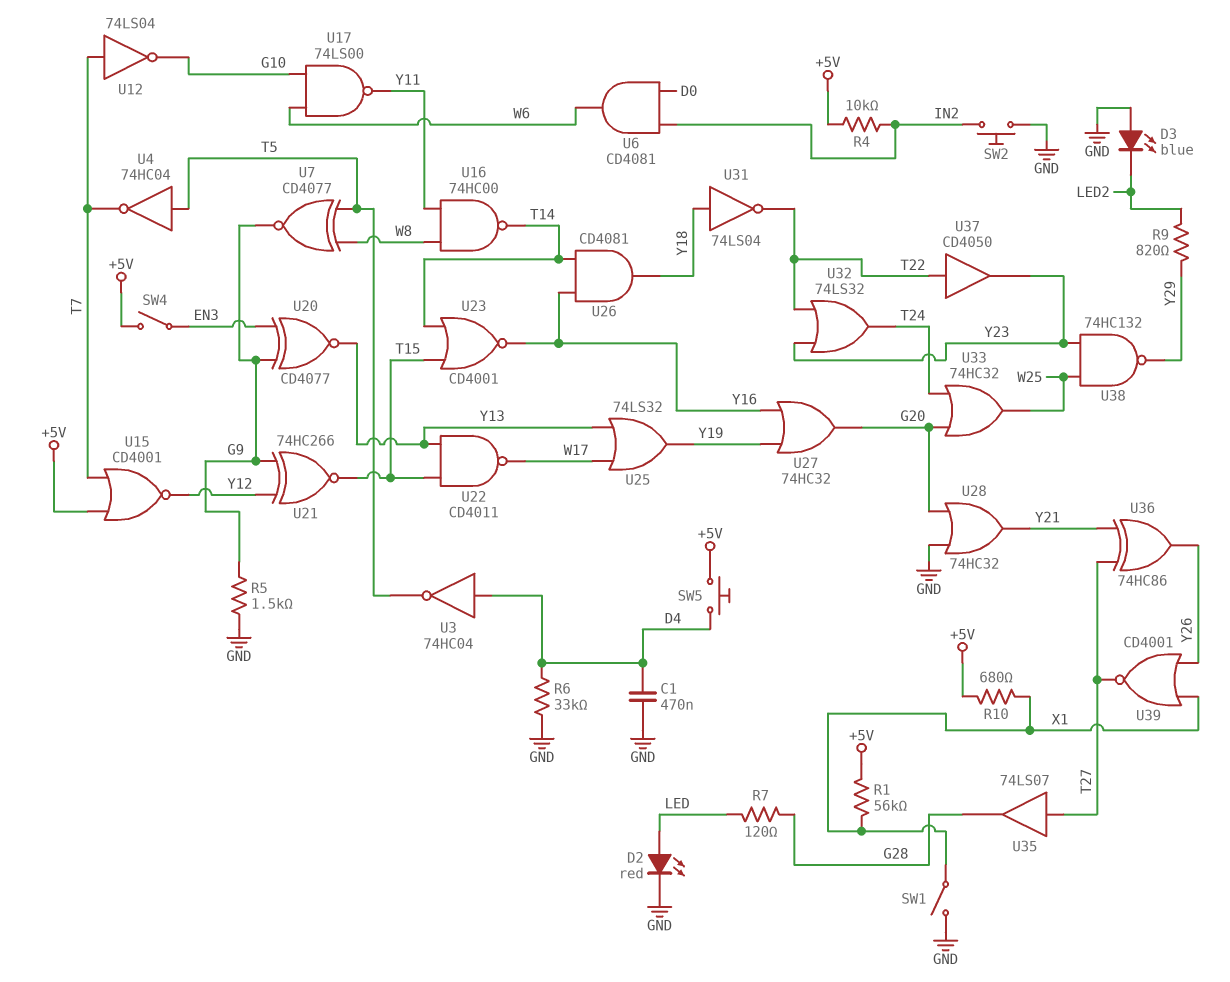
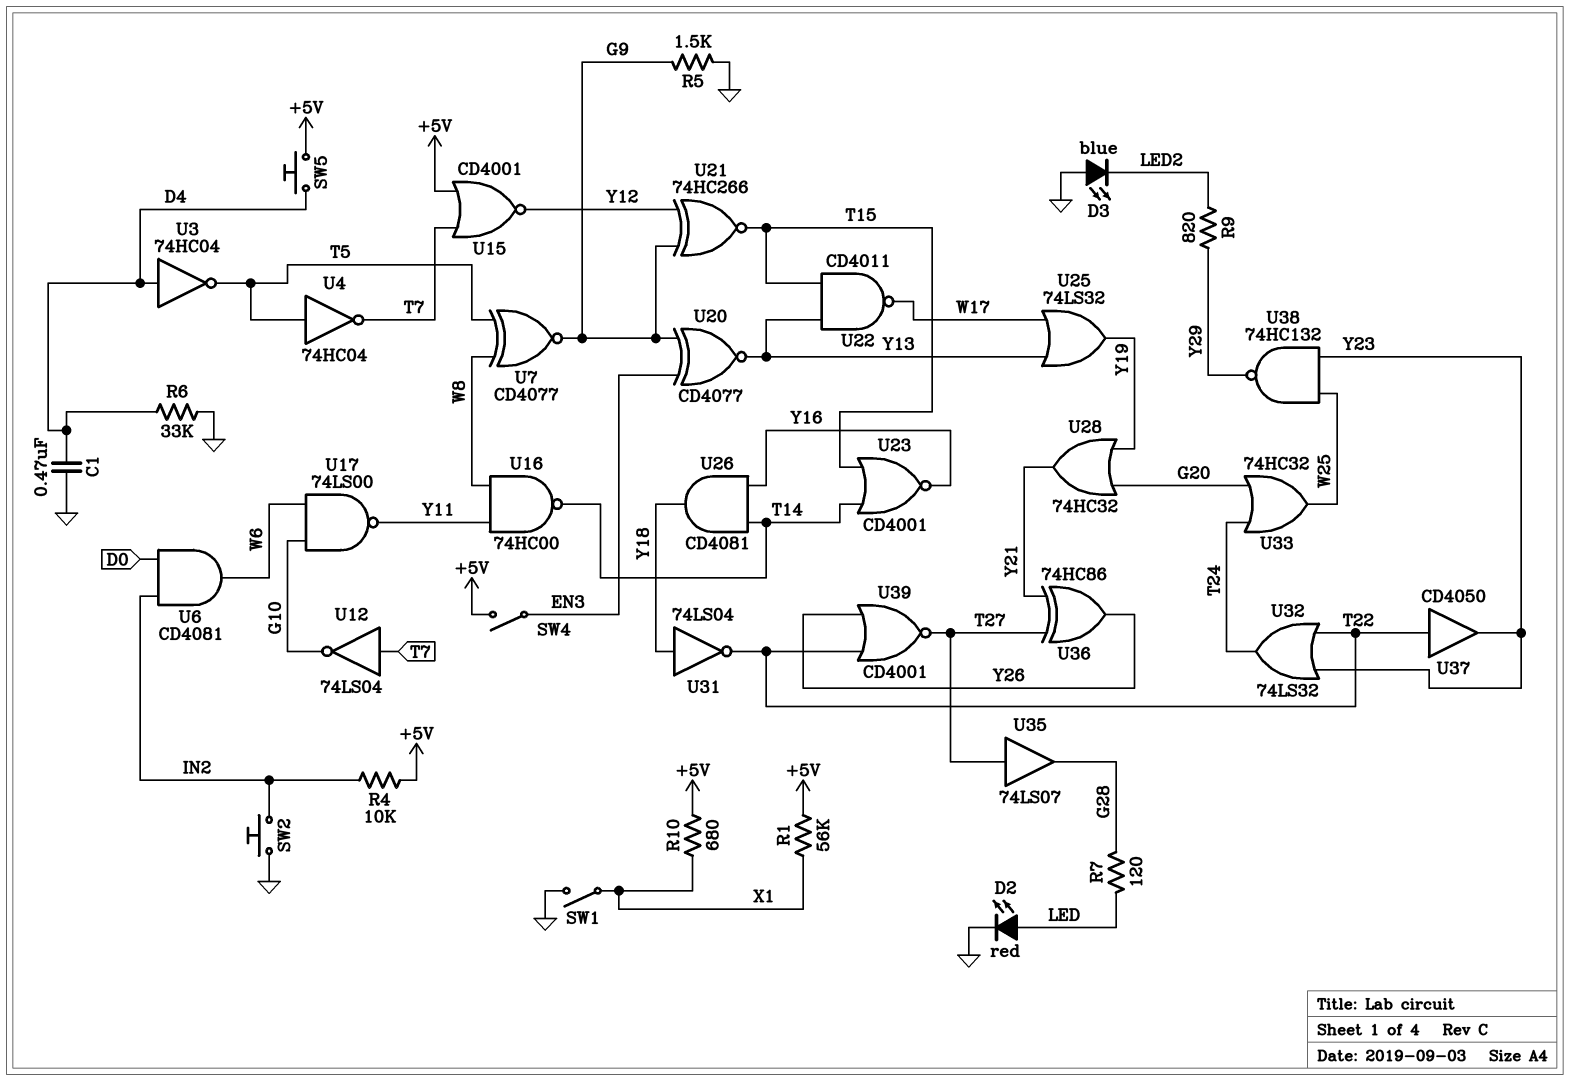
U27: OR 74HC32 (in Y16, in Y19, out G20) -> none
U28: OR 74HC32 (in G20, in GND, out Y21) -> OR 74HC32 (in G20, in Y19, out Y21)
U39: NOR CD4001 (in X1, in Y26, out T27) -> NOR CD4001 (in T22, in Y26, out T27)

